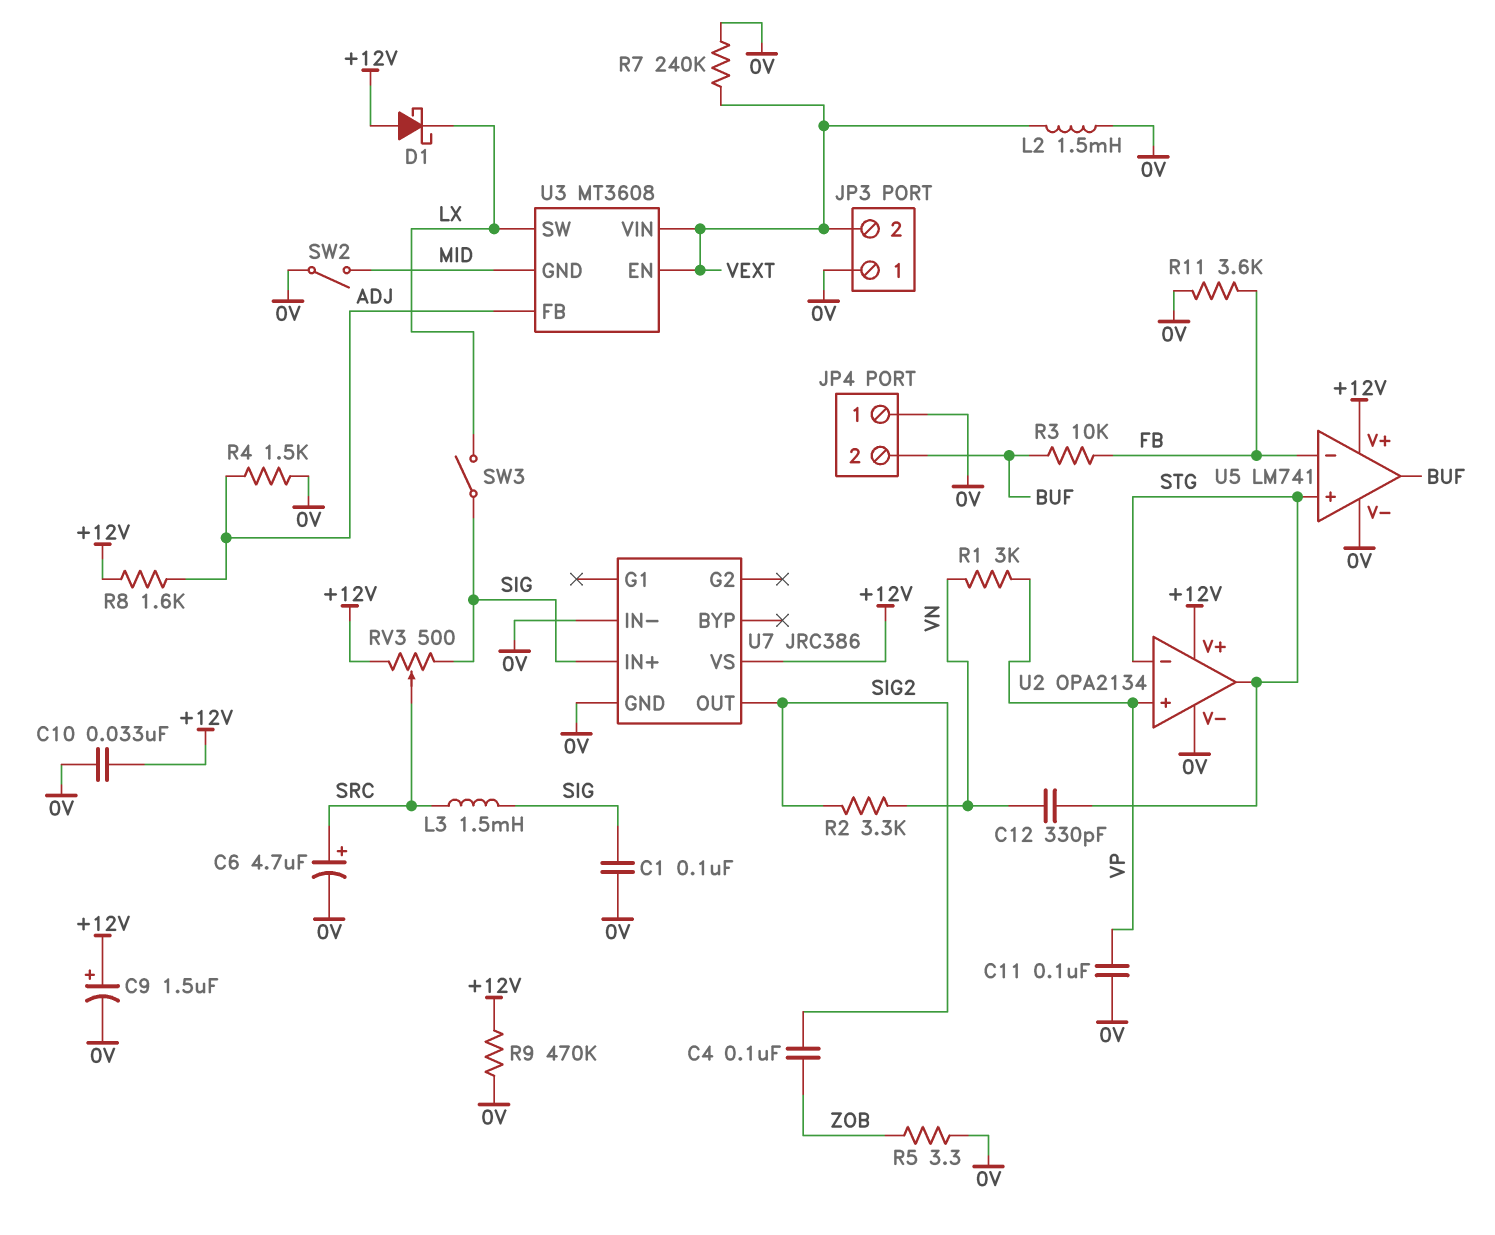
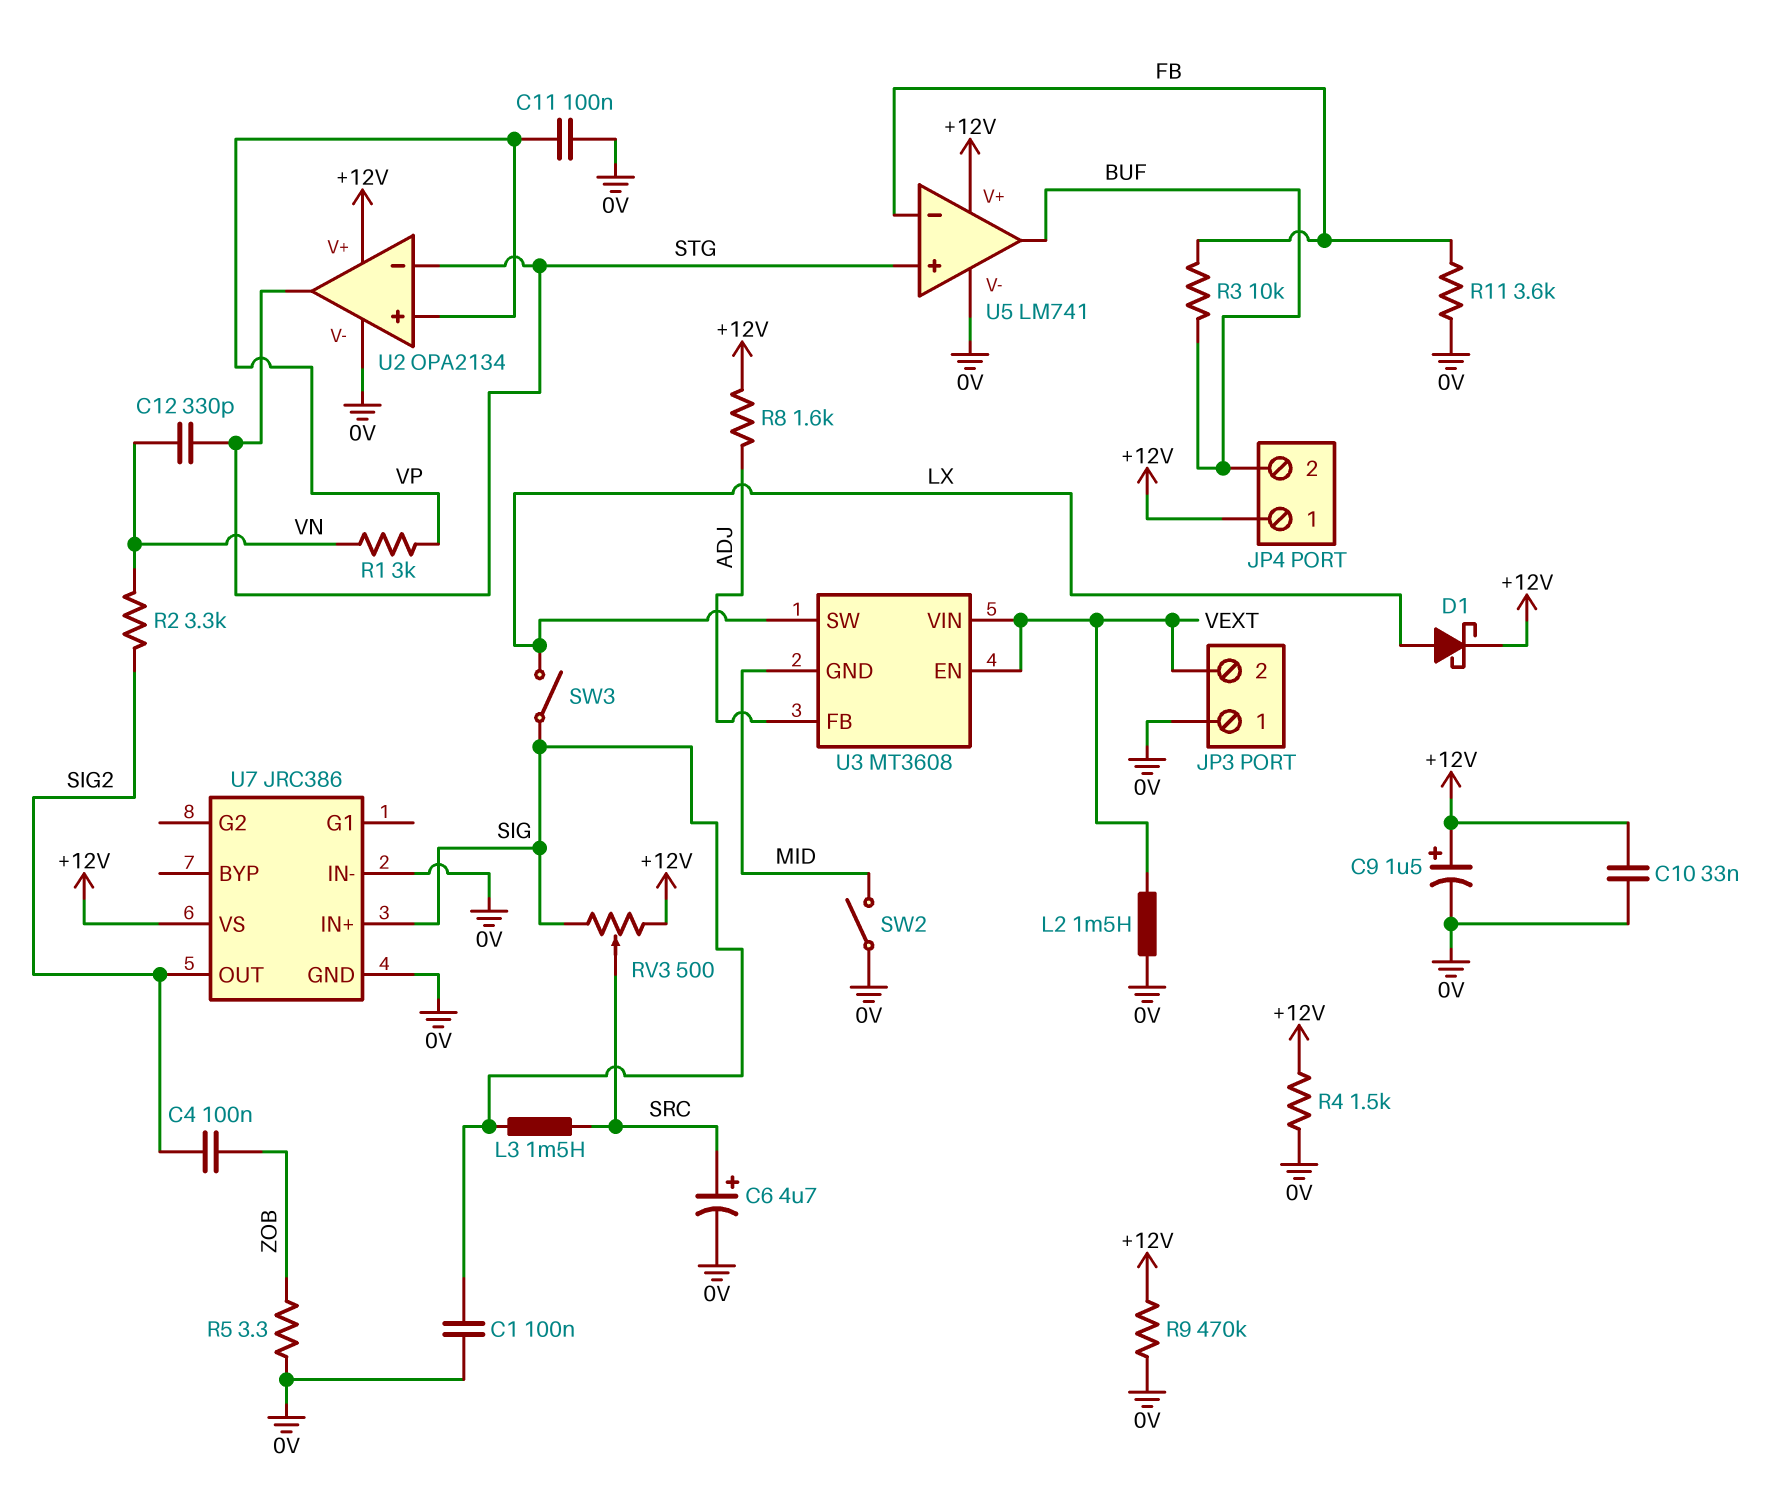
D1: schottky (A +12V, K LX) -> schottky (A LX, K +12V)
JP4 pin 1: 0V -> +12V
R4: 1.5k (0V, ADJ) -> 1.5k (+12V, 0V)
R7: 240k (0V, VEXT) -> none

